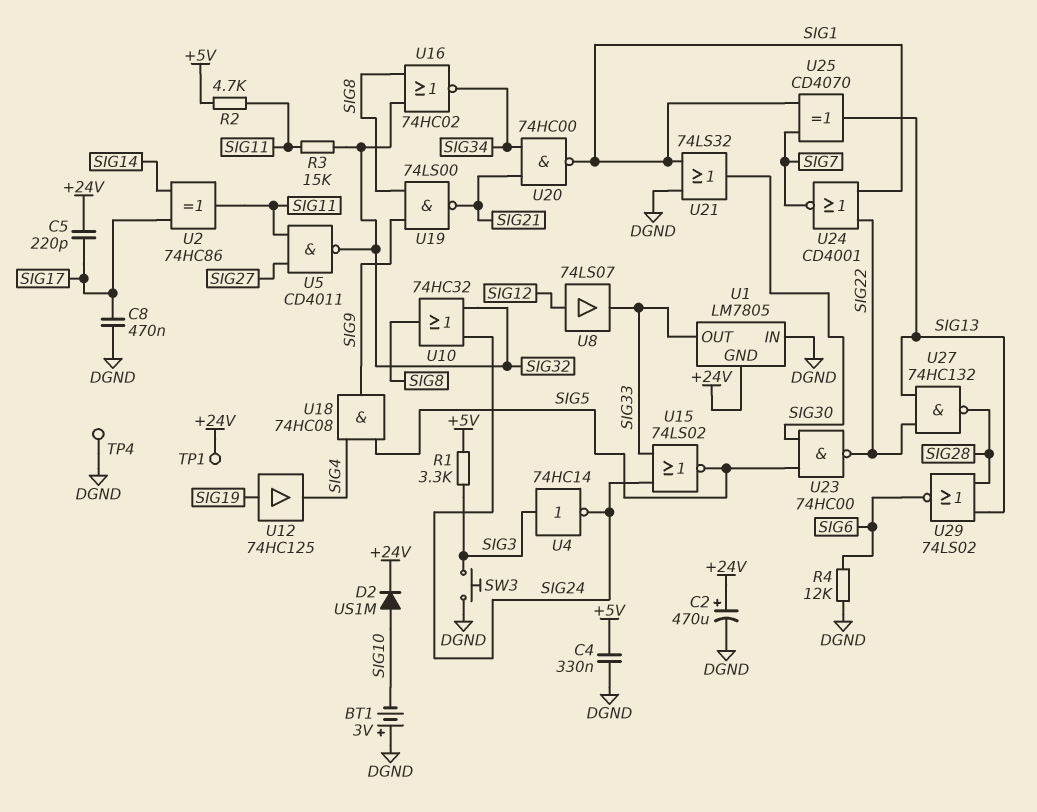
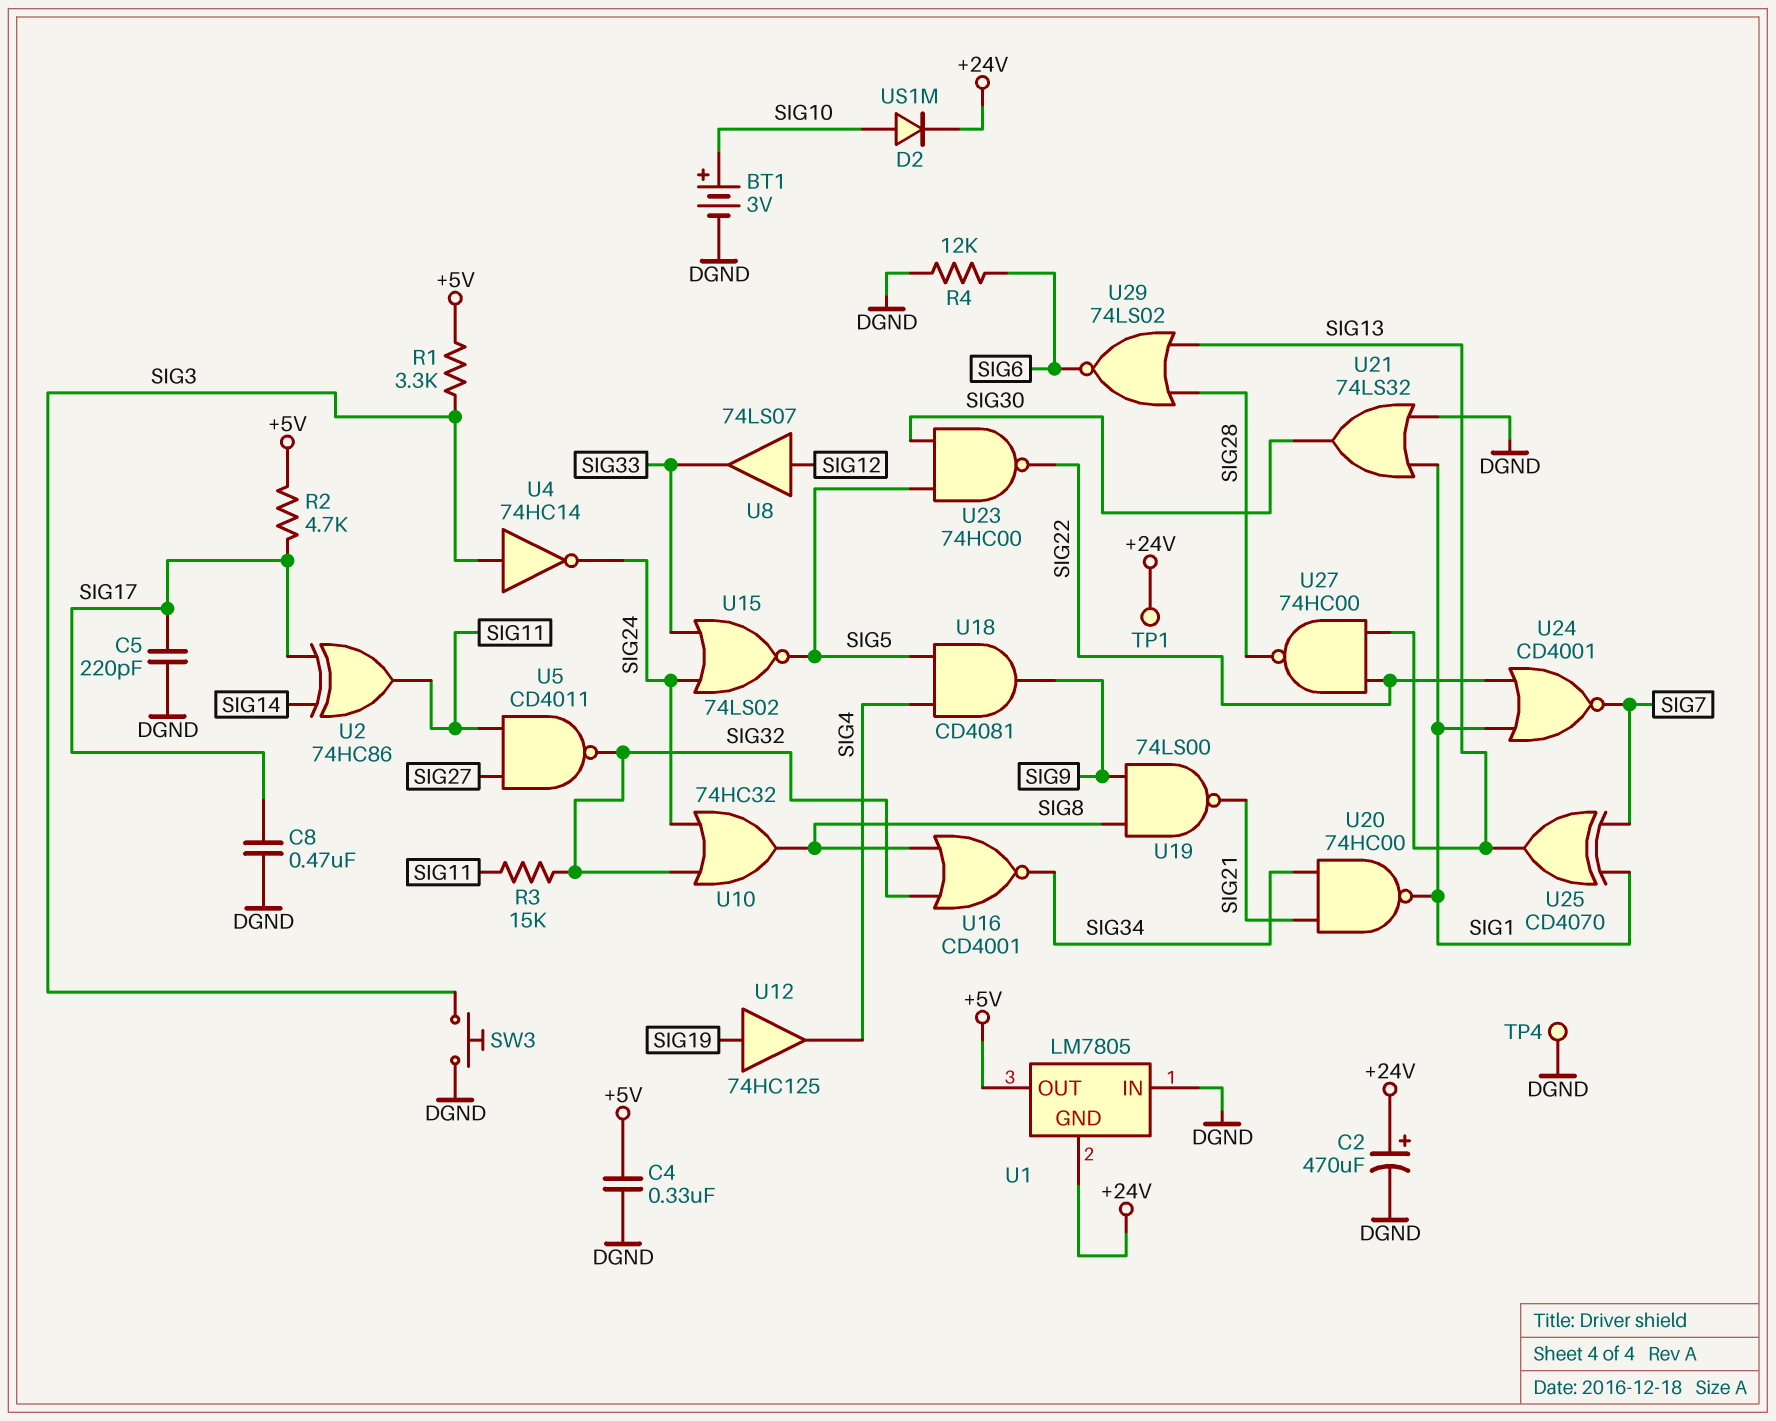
BT1: 3V (plus DGND, minus SIG10) -> 3V (plus SIG10, minus DGND)
C5: 220pF (+24V, SIG17) -> 220pF (DGND, SIG17)
R2: 4.7k (+5V, SIG11) -> 4.7k (+5V, SIG17)
U1 pin OUT: SIG33 -> +5V
U16: NOR 74HC02 (in SIG8, in SIG32, out SIG34) -> NOR CD4001 (in SIG8, in SIG32, out SIG34)
U18: AND 74HC08 (in SIG4, in SIG5, out SIG9) -> AND CD4081 (in SIG4, in SIG5, out SIG9)
U27: NAND 74HC132 (in SIG13, in SIG22, out SIG28) -> NAND 74HC00 (in SIG13, in SIG22, out SIG28)

